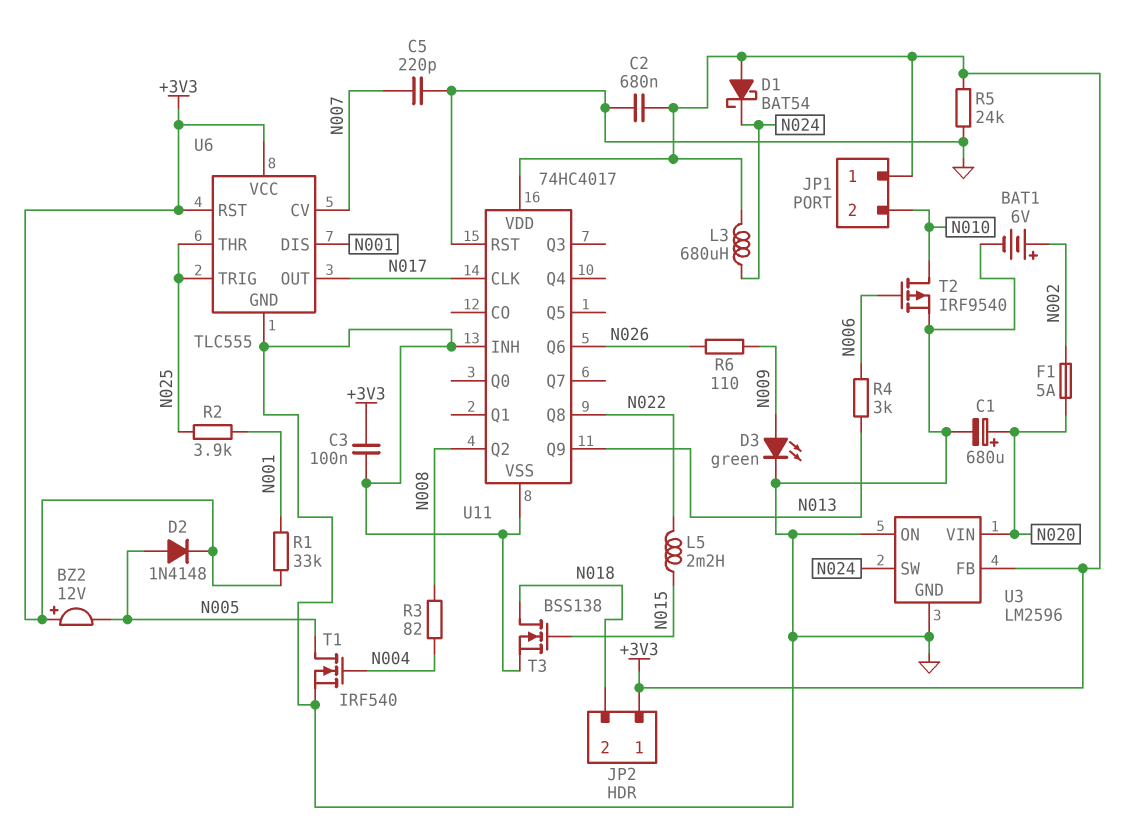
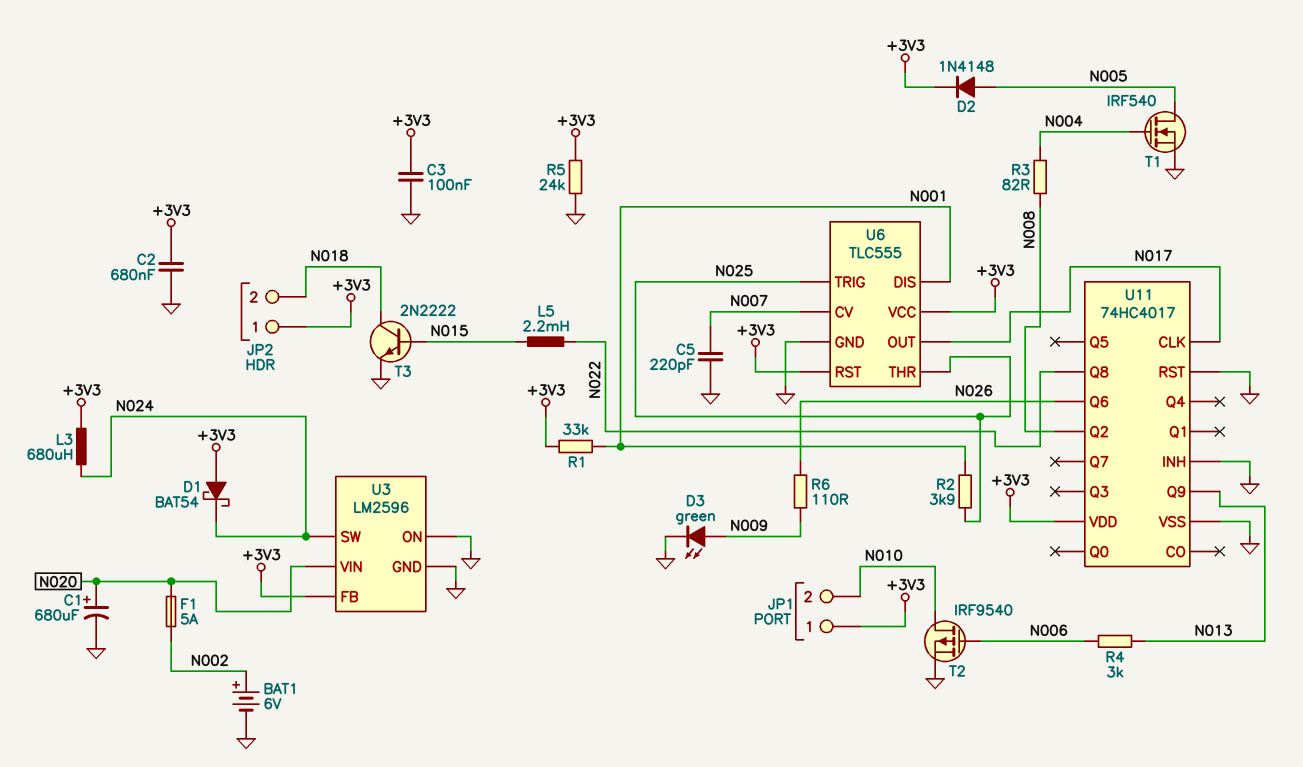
BZ2: buzzer 12V (plus +3V3, minus N005) -> none
T3: NMOS BSS138 (G N015, D N018, S GND) -> NPN 2N2222 (B N015, C N018, E GND)

